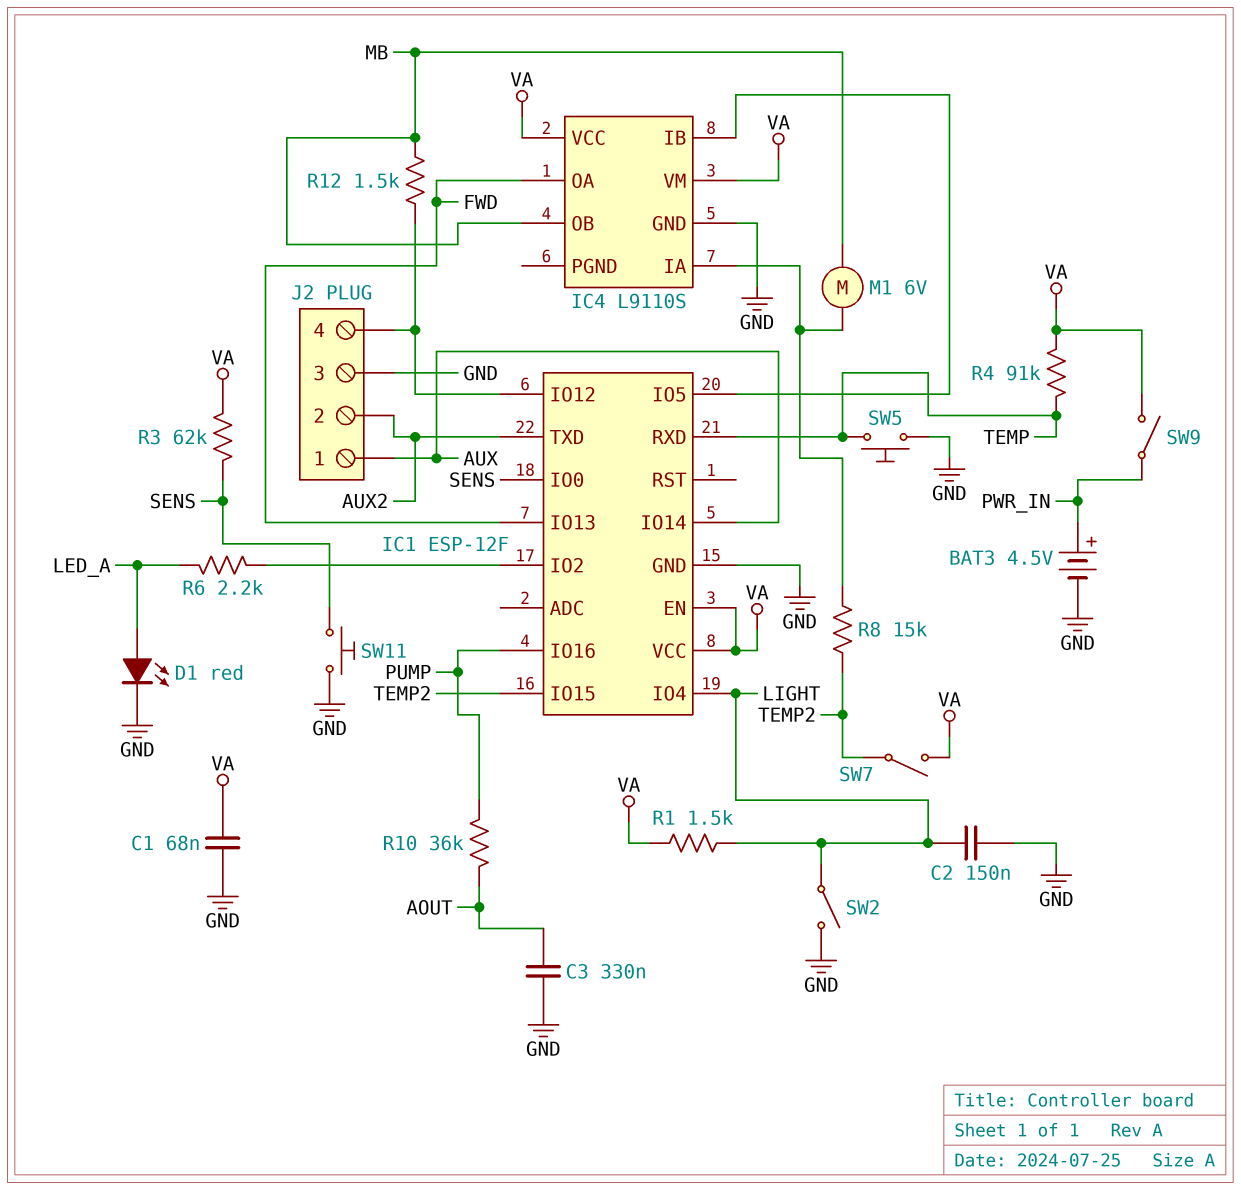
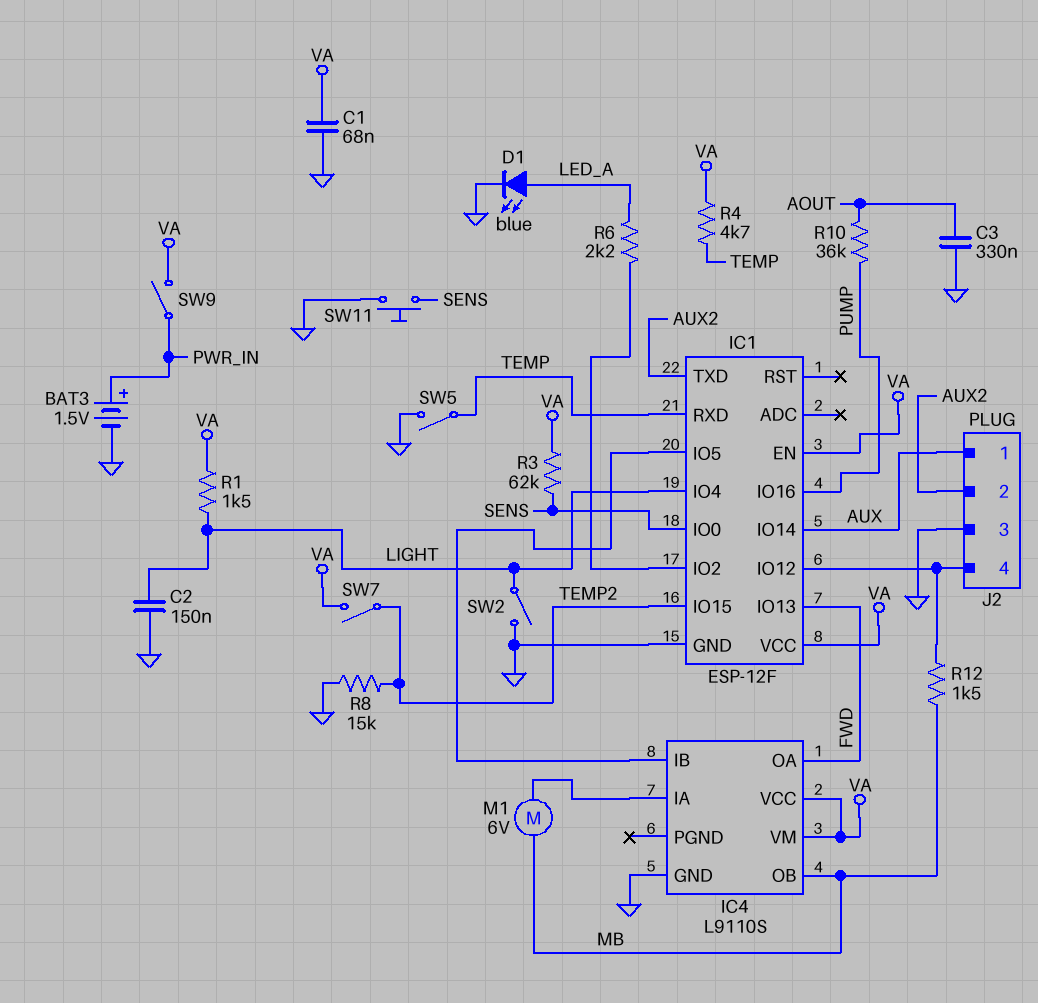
BAT3: 4.5V (plus PWR_IN, minus GND) -> 1.5V (plus PWR_IN, minus GND)
D1: LED red (A LED_A, K GND) -> LED blue (A LED_A, K GND)
R4: 91k (TEMP, VA) -> 4.7k (TEMP, VA)
R8: 15k (IC4/IA, TEMP2) -> 15k (GND, TEMP2)
SW5: button (GND, TEMP) -> switch (GND, TEMP)

